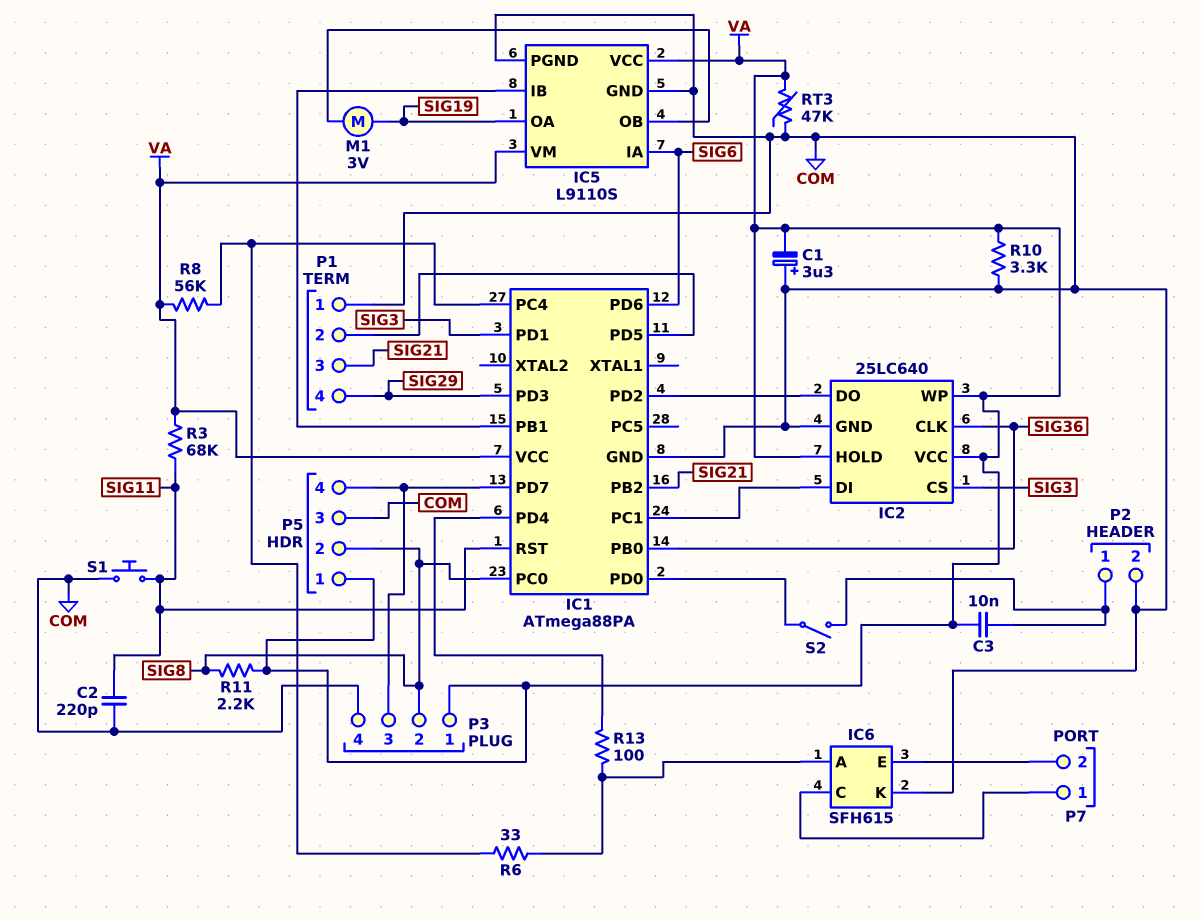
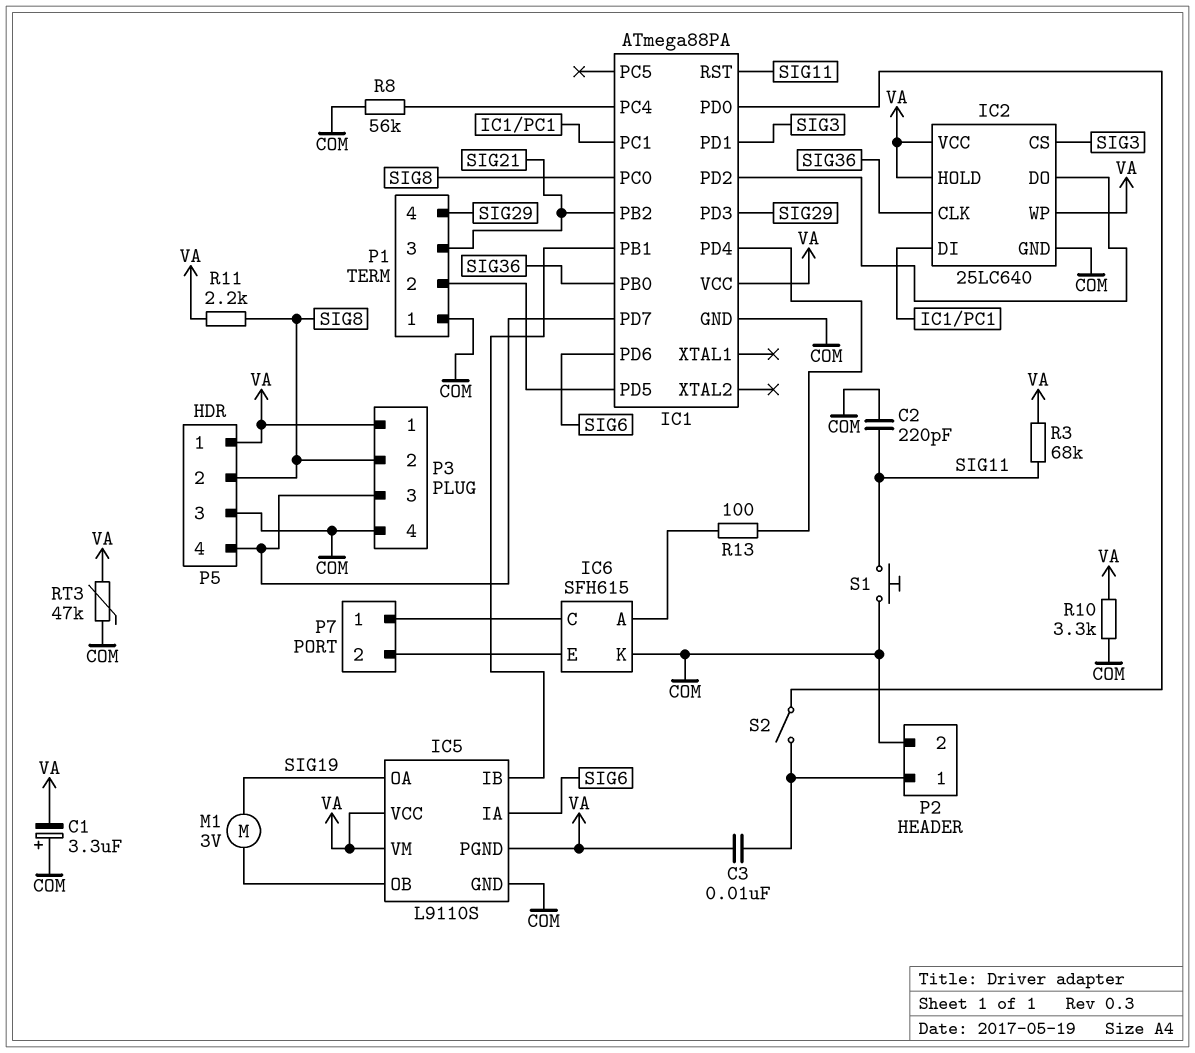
IC5 pin PGND: COM -> VA
R6: 33 (IC1/PC4, IC6/A) -> none
R8: 56k (IC1/PC4, VA) -> 56k (COM, IC1/PC4)

